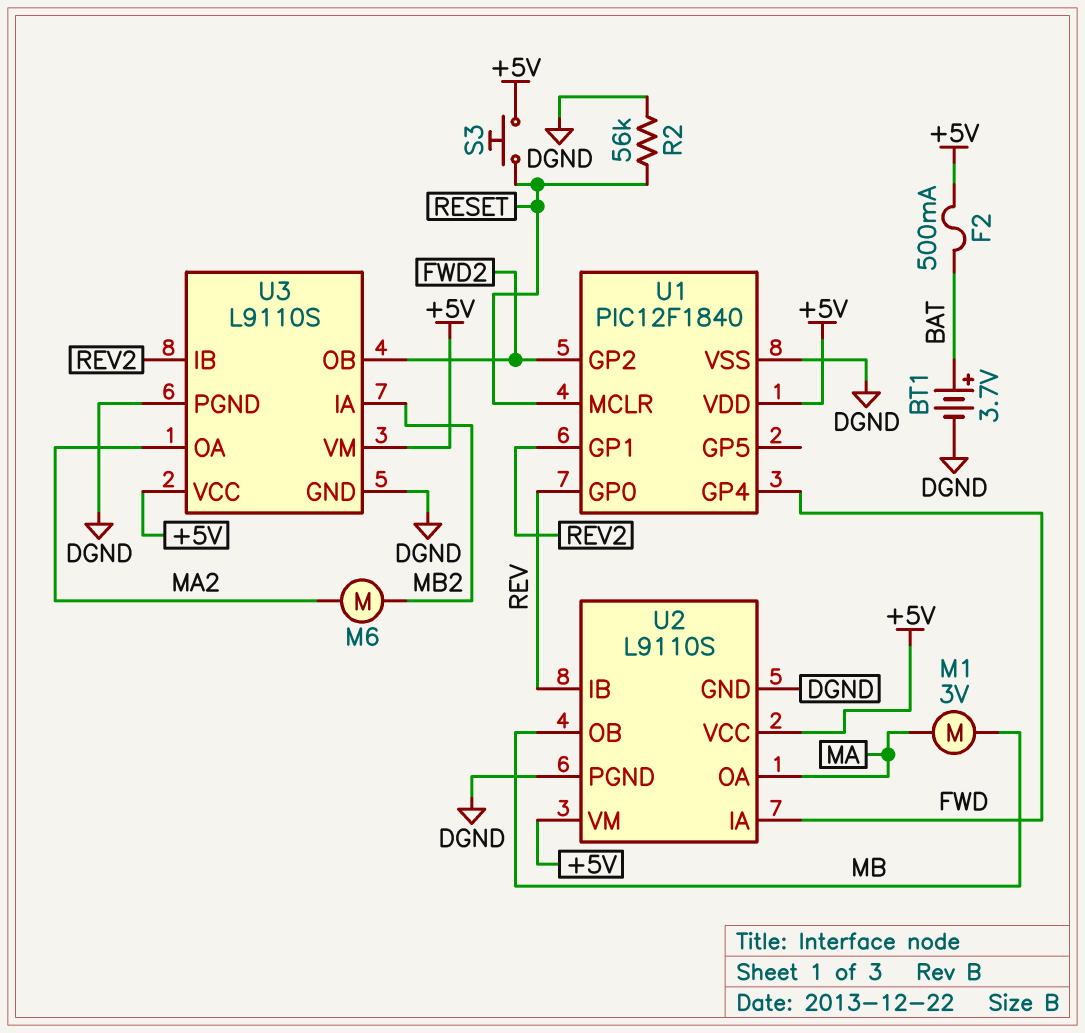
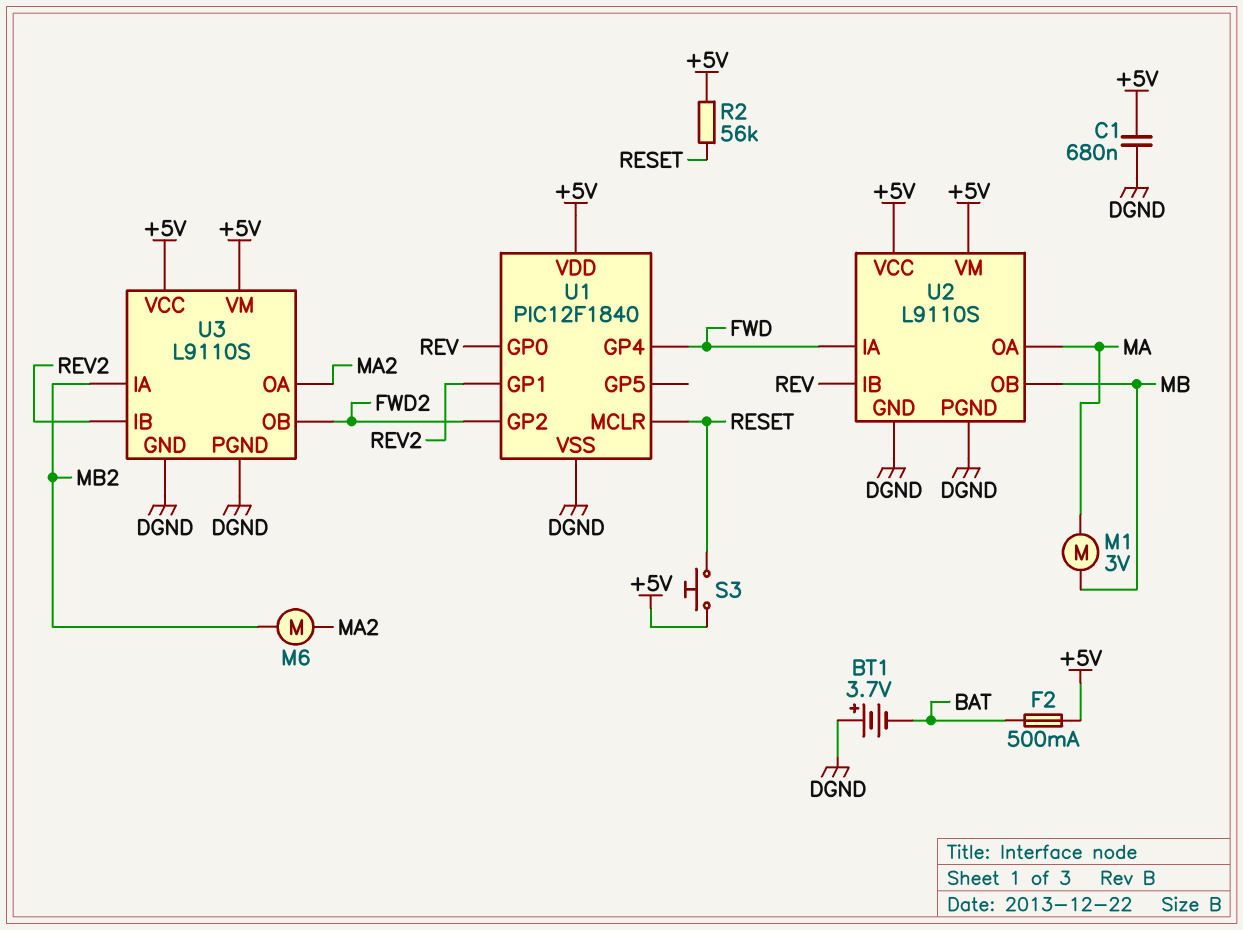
BT1: 3.7V (plus BAT, minus DGND) -> 3.7V (plus DGND, minus BAT)
C1: none -> 680nF (+5V, DGND)
R2: 56k (DGND, RESET) -> 56k (+5V, RESET)

